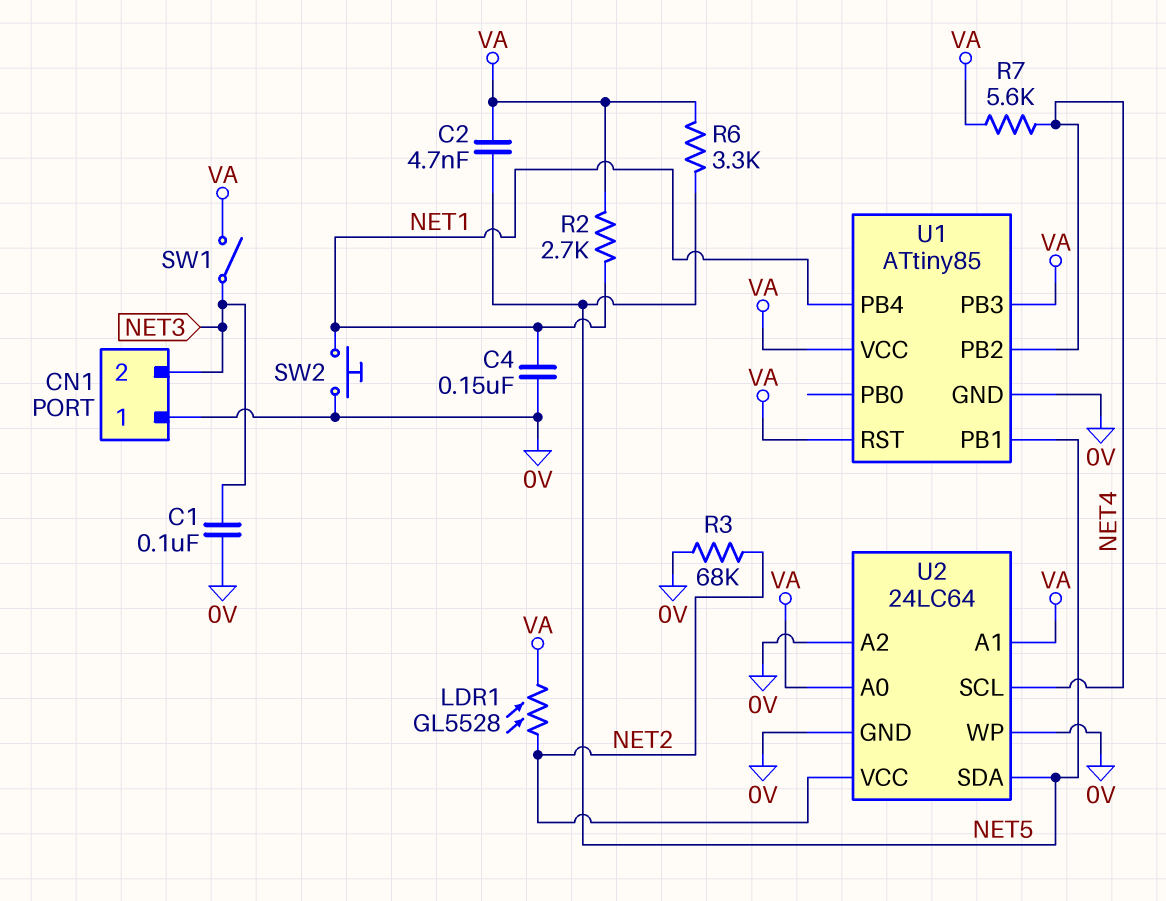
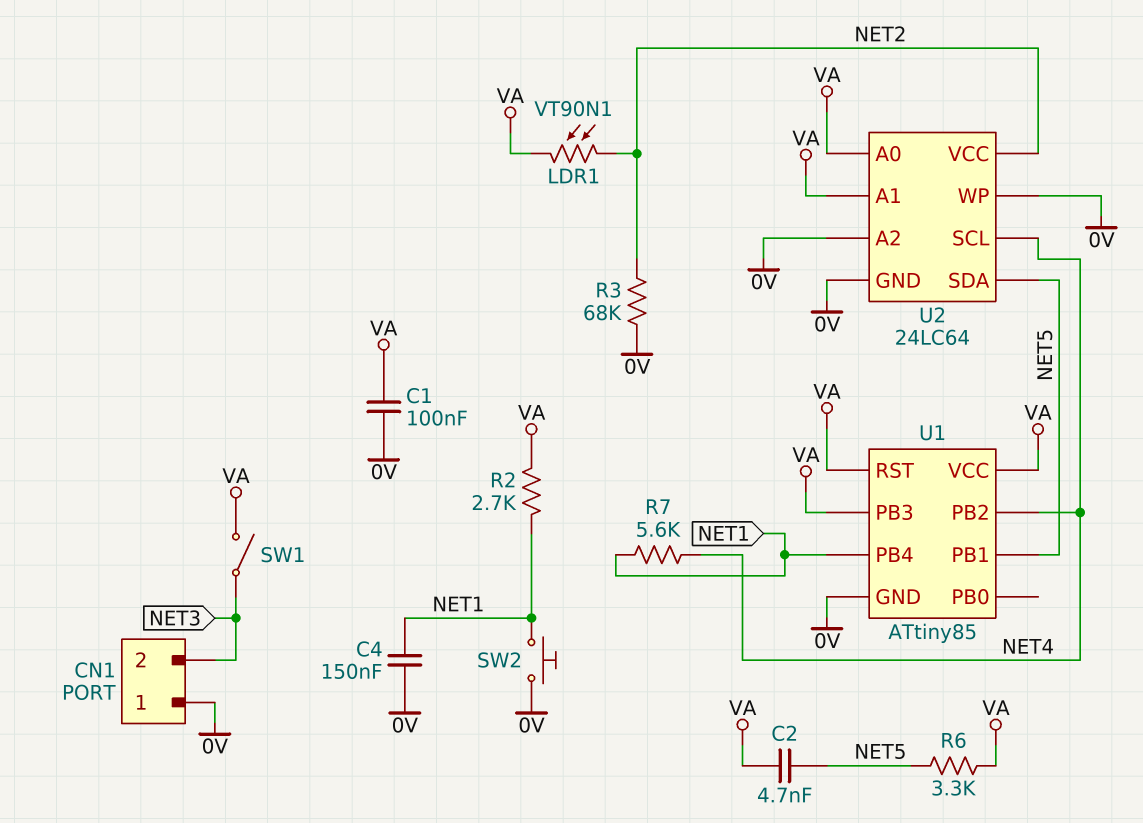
C1: 100nF (0V, NET3) -> 100nF (0V, VA)
LDR1: GL5528 (NET2, VA) -> VT90N1 (NET2, VA)
R7: 5.6k (NET4, VA) -> 5.6k (NET1, NET4)

